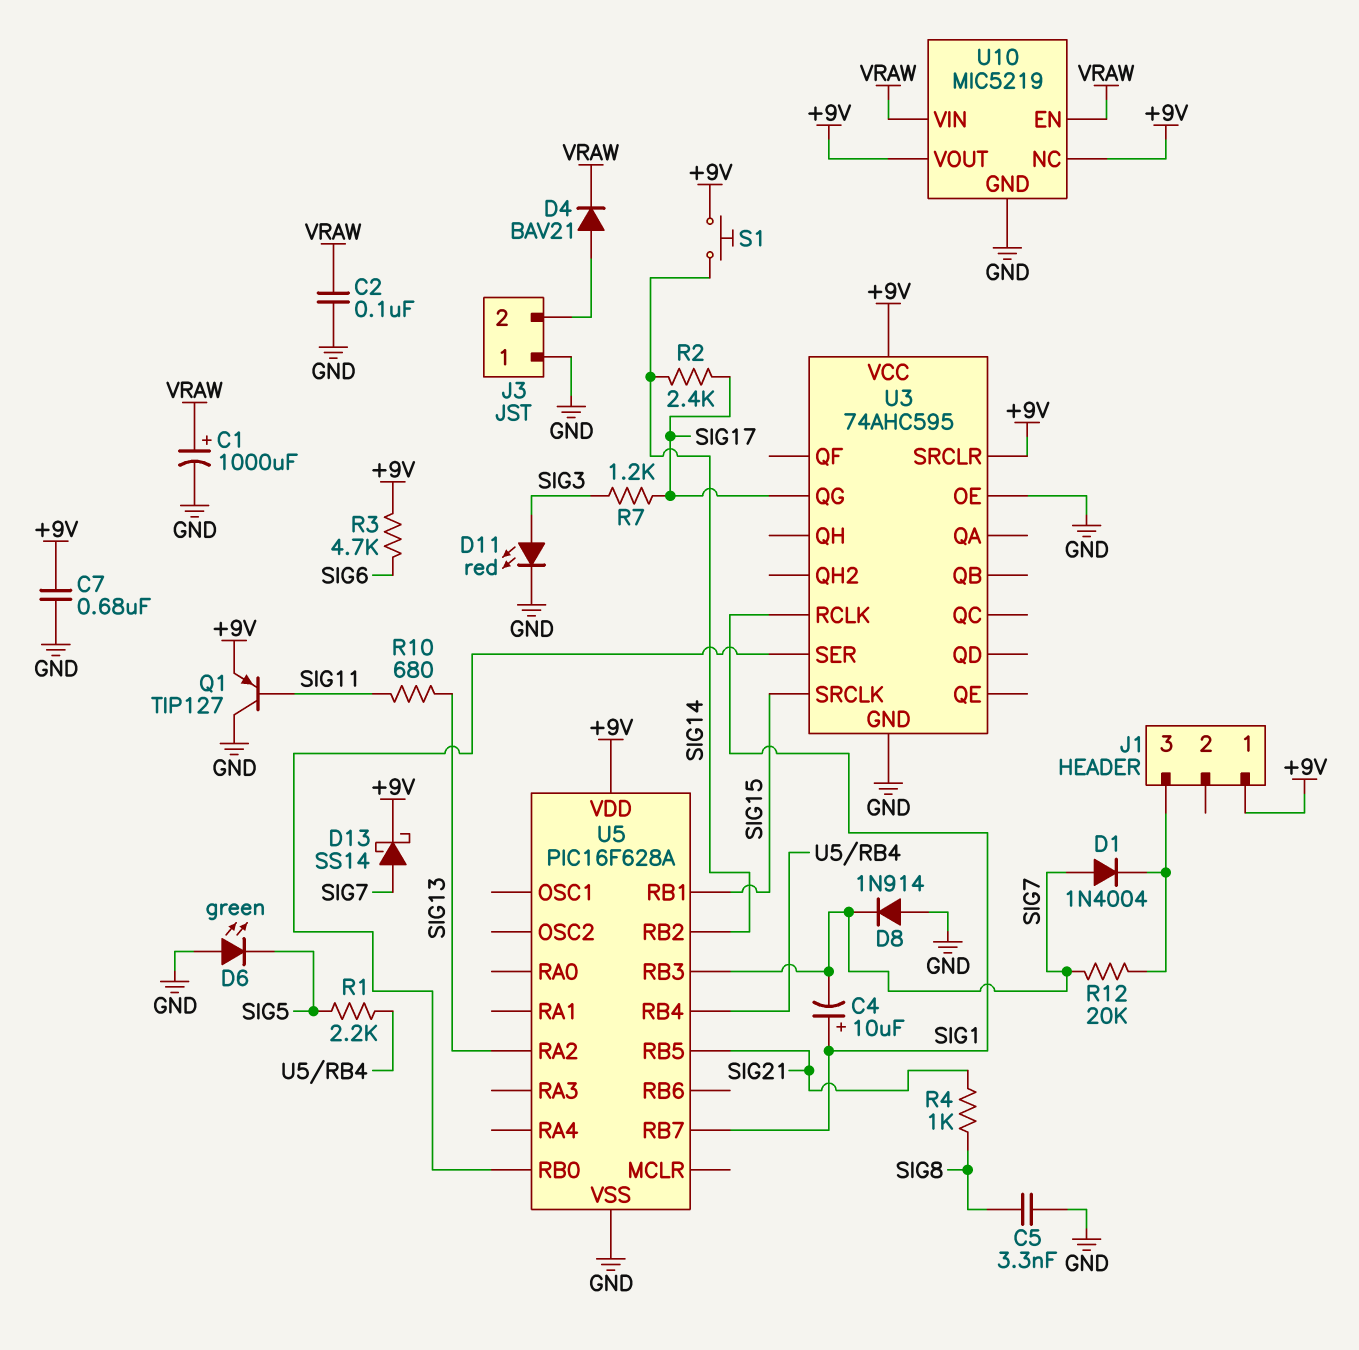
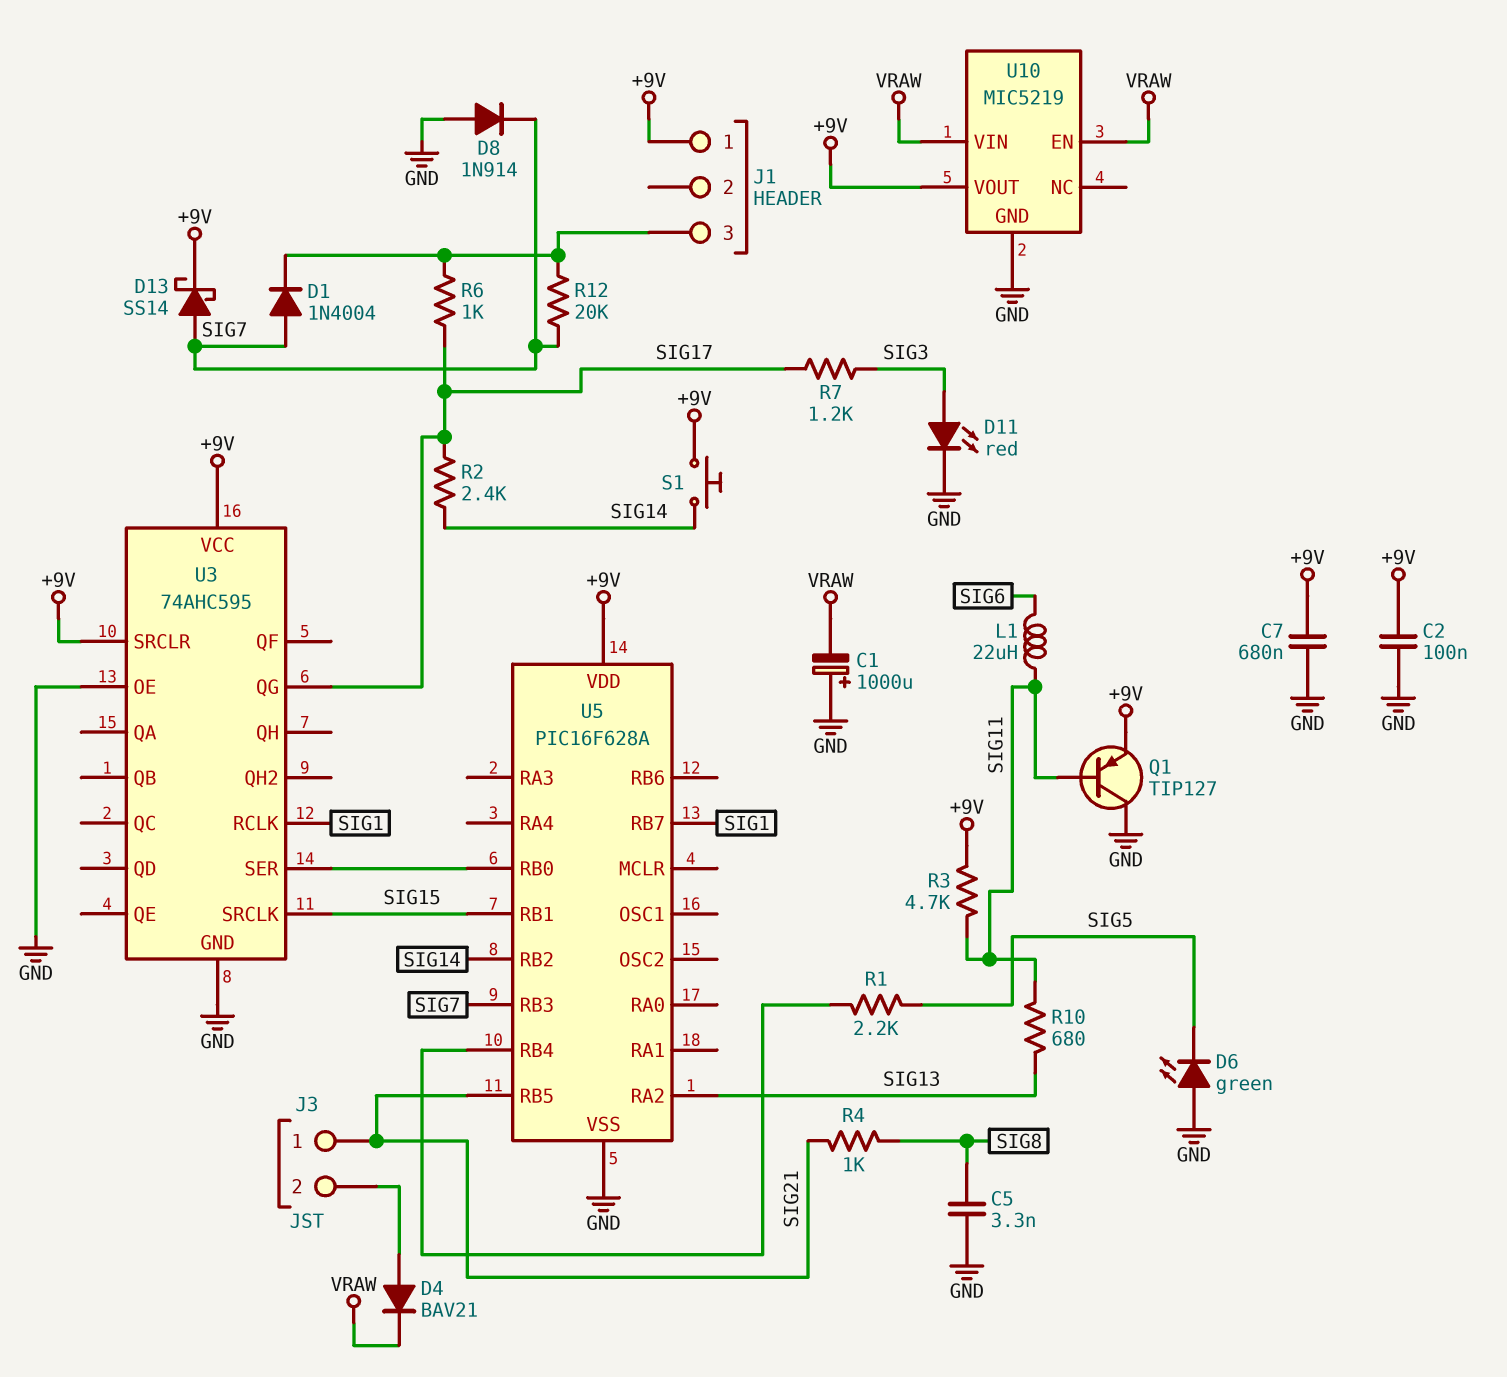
C1: 1000uF (plus VRAW, minus GND) -> 1000uF (plus GND, minus VRAW)
C2: 100nF (GND, VRAW) -> 100nF (+9V, GND)
C4: 10uF (plus SIG1, minus SIG7) -> none
J3 pin 1: GND -> SIG21
L1: none -> 22uH (SIG6, SIG11)
R3: 4.7k (+9V, SIG6) -> 4.7k (+9V, SIG11)
R6: none -> 1k (J1/3, SIG17)
U10 pin NC: +9V -> none

